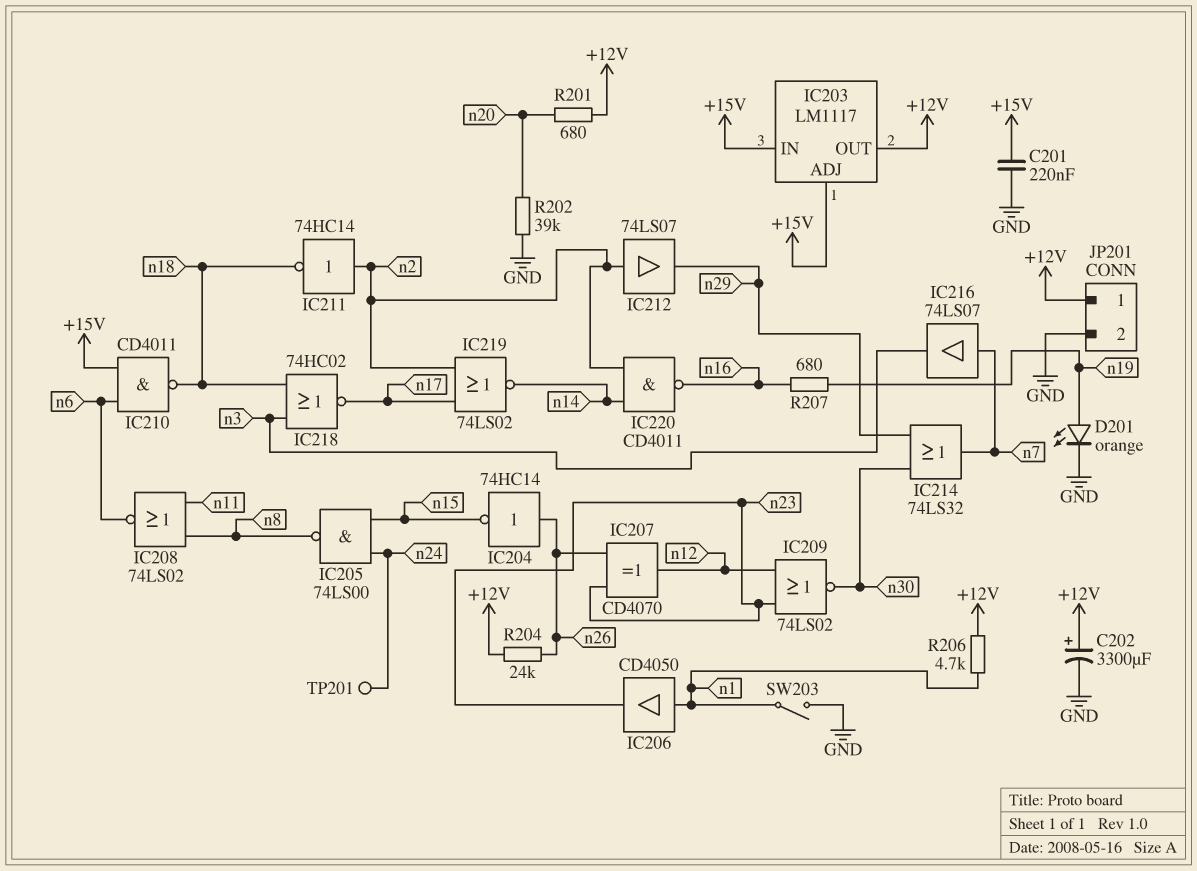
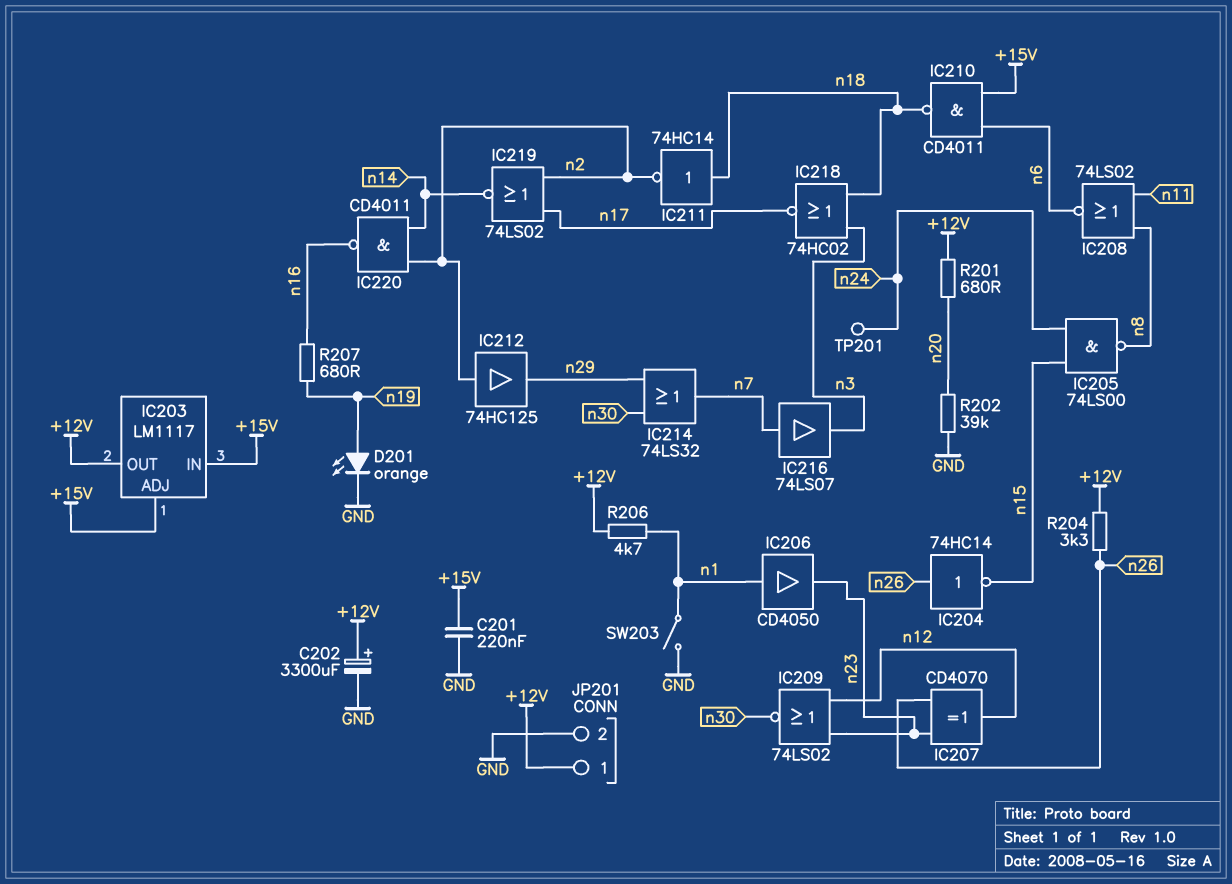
IC211: NOT 74HC14 (in n2, out n18) -> NOT 74HC14 (in n18, out n2)
IC212: buffer 74LS07 (in n2, out n29) -> buffer 74HC125 (in n2, out n29)
R204: 24k (+12V, n26) -> 3.3k (+12V, n26)

